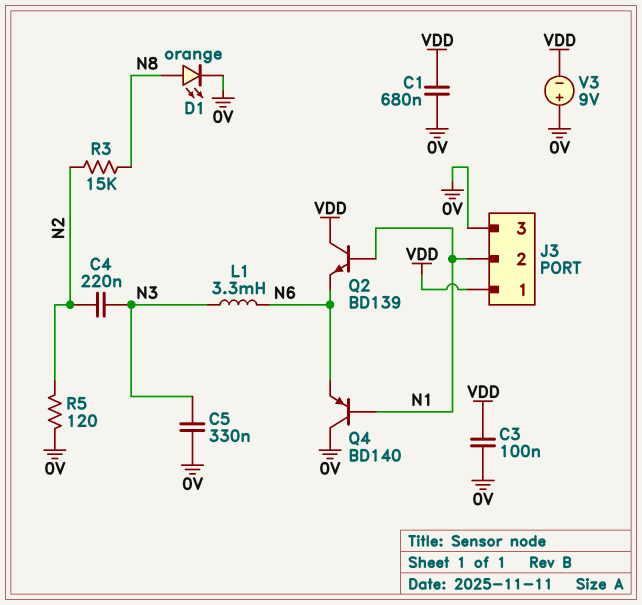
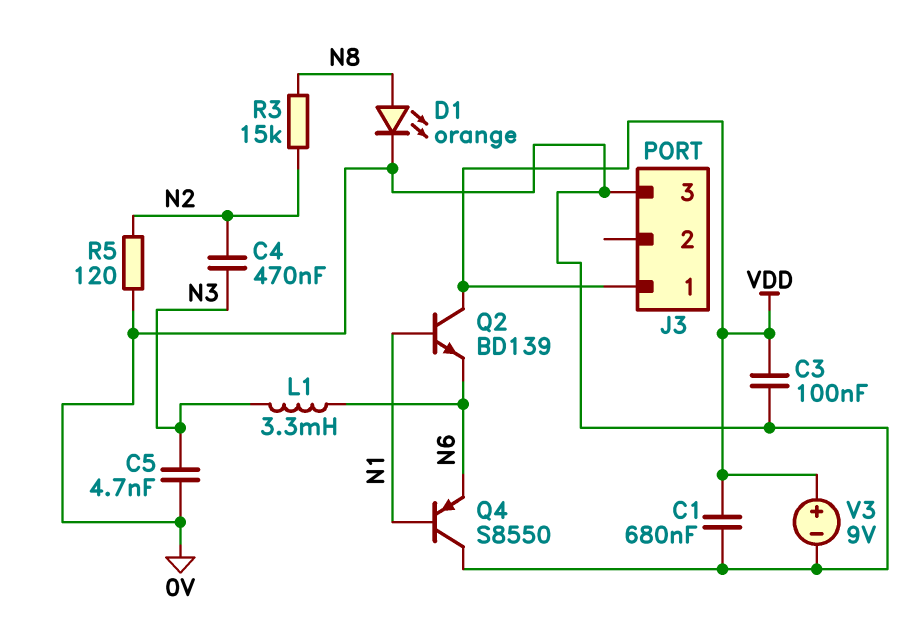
C4: 220nF (N2, N3) -> 470nF (N2, N3)
C5: 330nF (0V, N3) -> 4.7nF (0V, N3)
J3 pin 2: N1 -> none
Q4: PNP BD140 (B N1, C 0V, E N6) -> PNP S8550 (B N1, C 0V, E N6)
V3: 9V (plus 0V, minus VDD) -> 9V (plus VDD, minus 0V)

